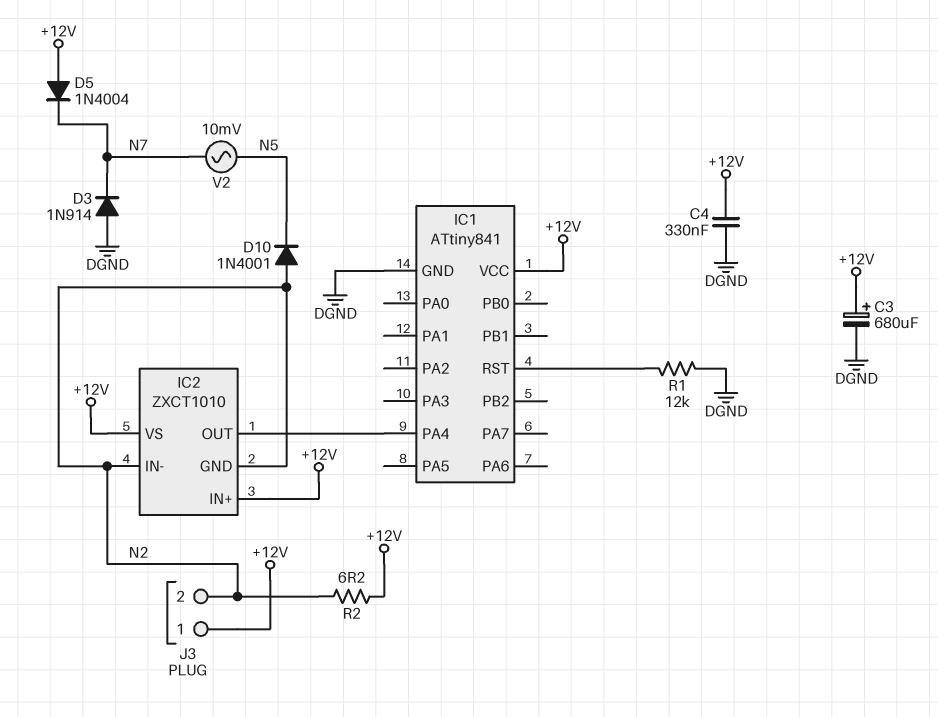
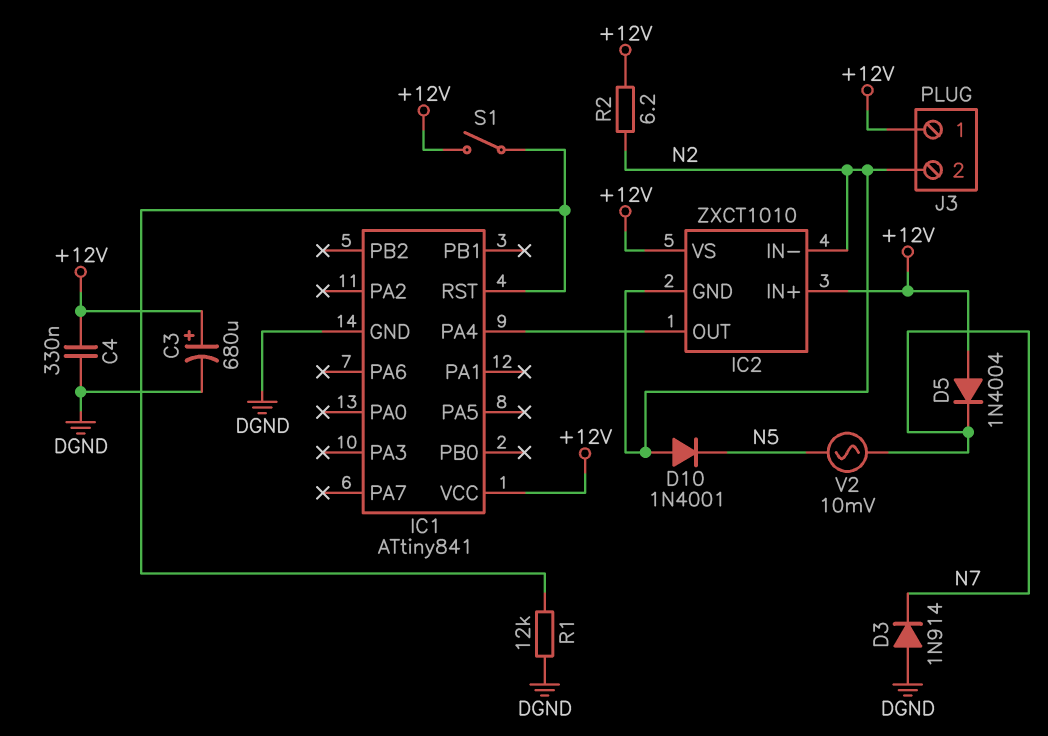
S1: none -> switch (+12V, IC1/RST)

